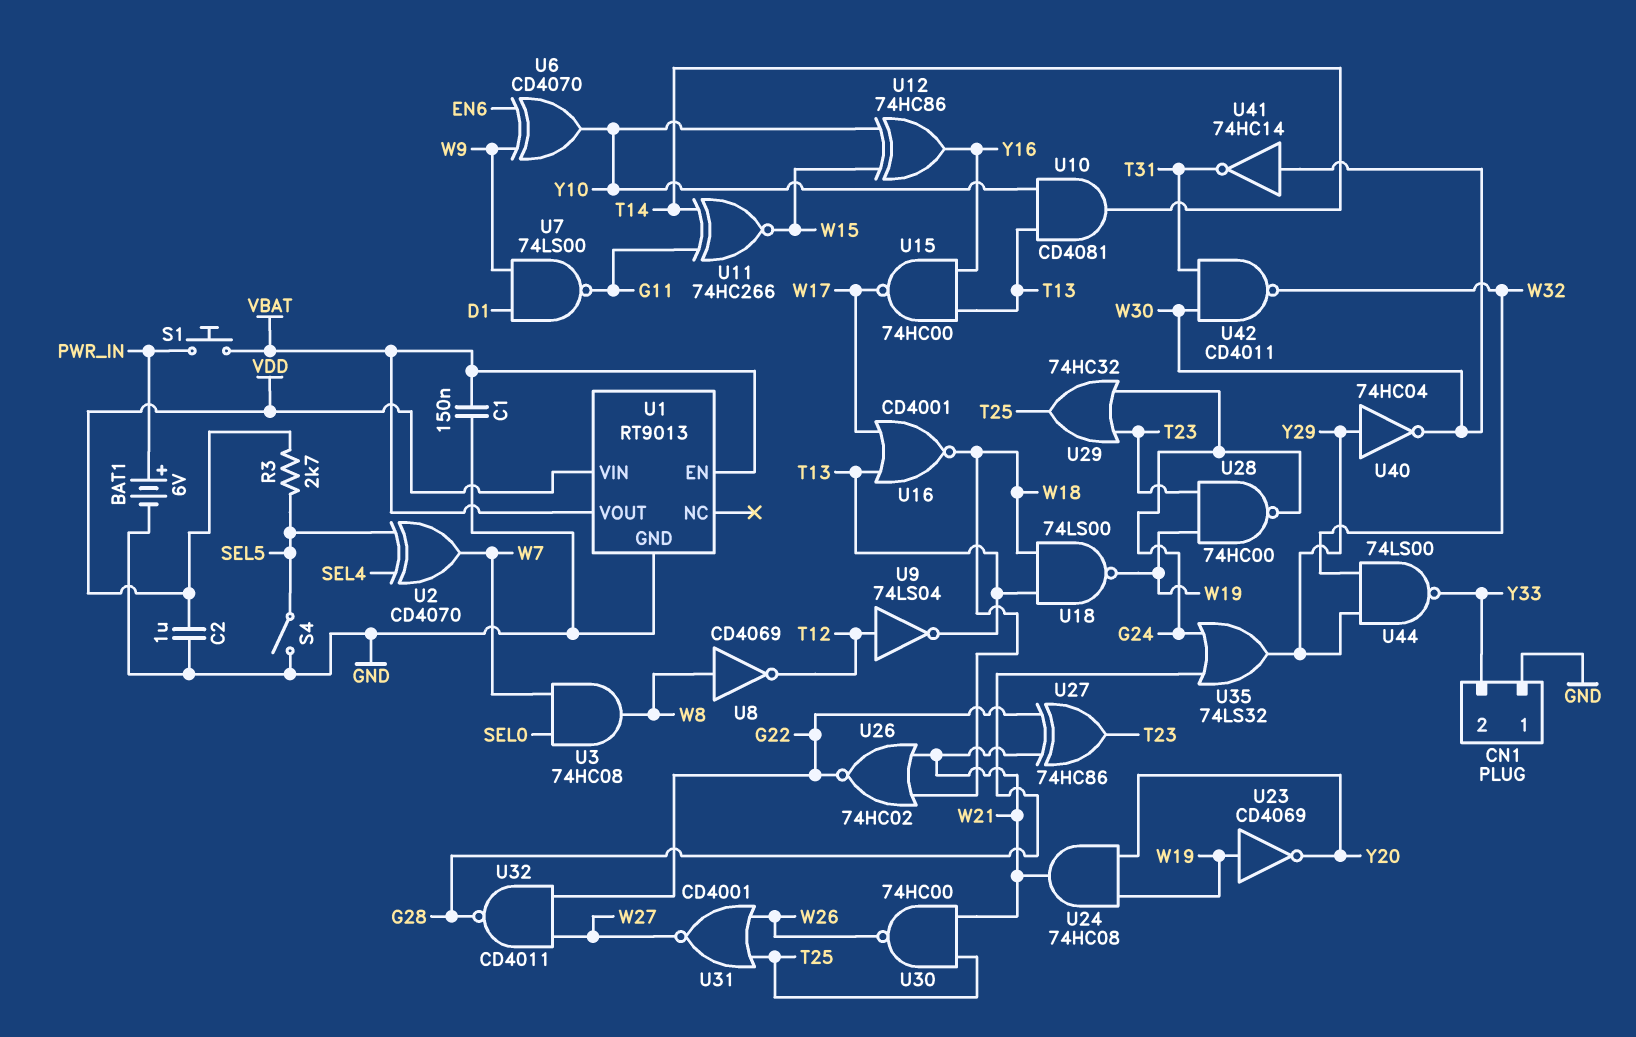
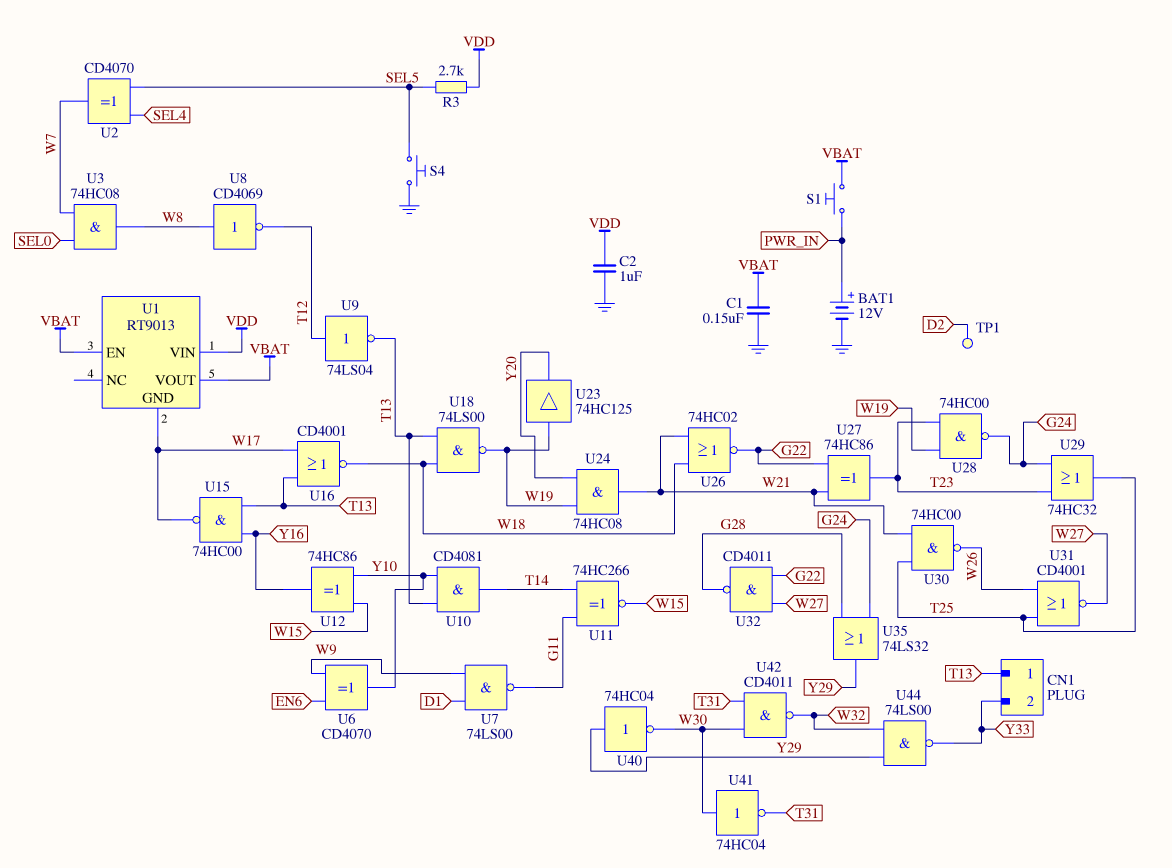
BAT1: 6V (plus PWR_IN, minus GND) -> 12V (plus PWR_IN, minus GND)
CN1 pin 1: GND -> T13
S4: switch (GND, SEL5) -> button (GND, SEL5)
TP1: none -> test point (D2)
U1 pin GND: GND -> W17
U23: NOT CD4069 (in W19, out Y20) -> buffer 74HC125 (in W19, out Y20)
U41: NOT 74HC14 (in W30, out T31) -> NOT 74HC04 (in W30, out T31)

